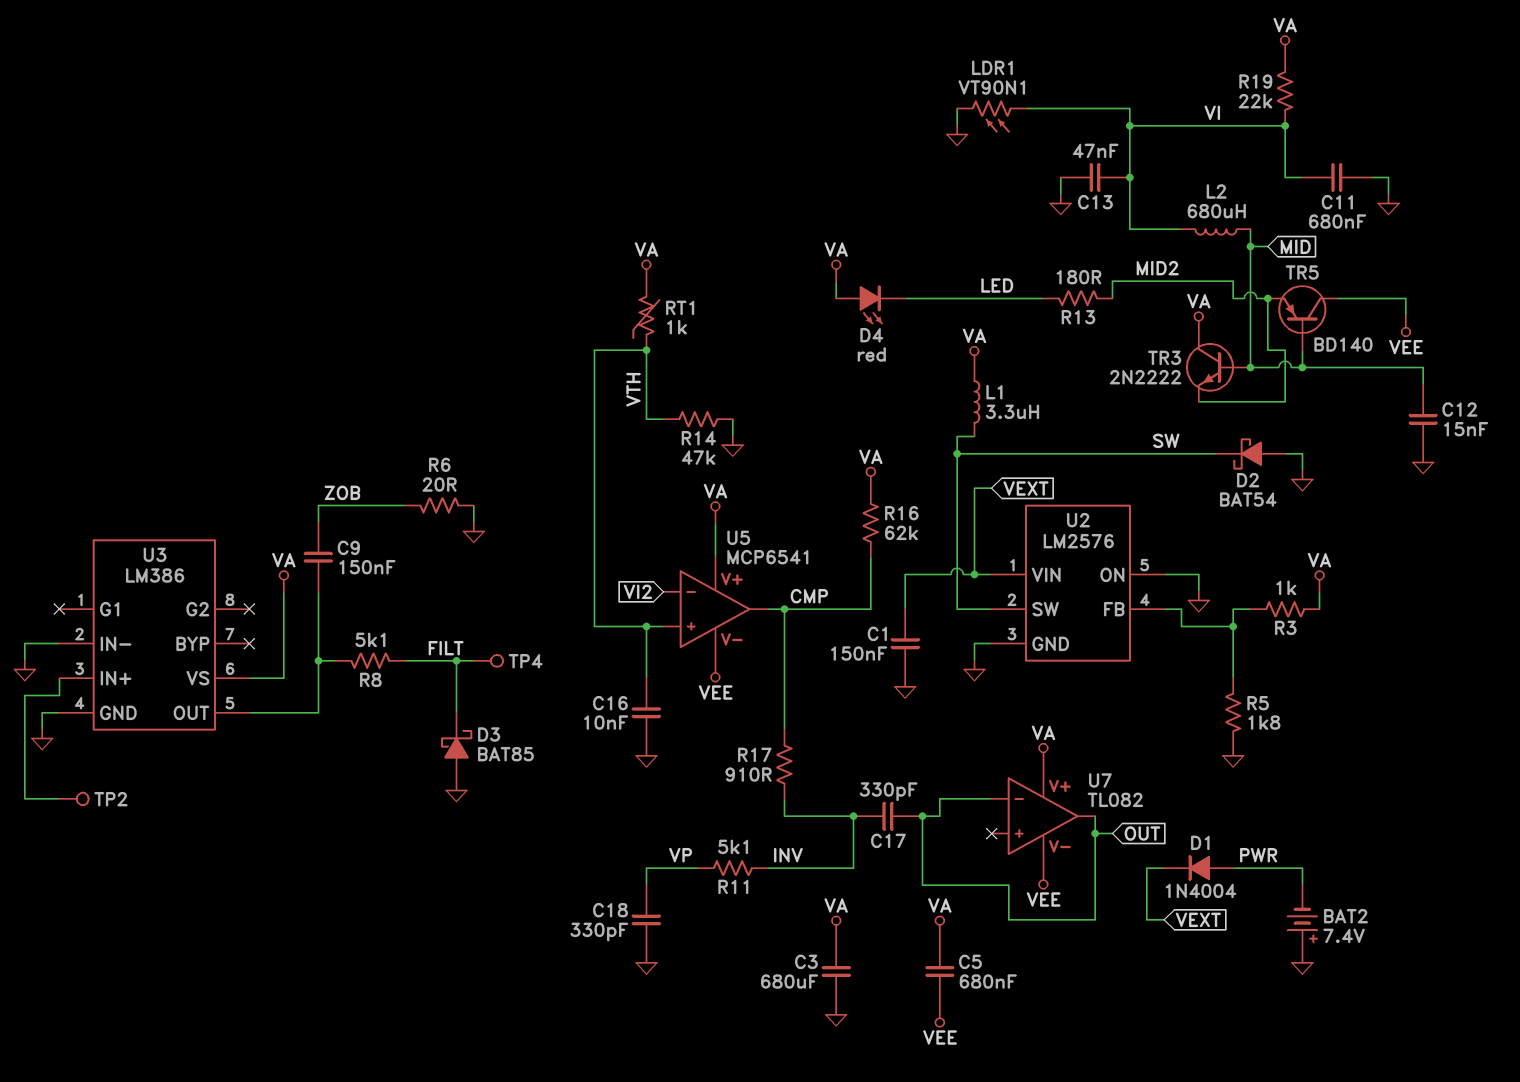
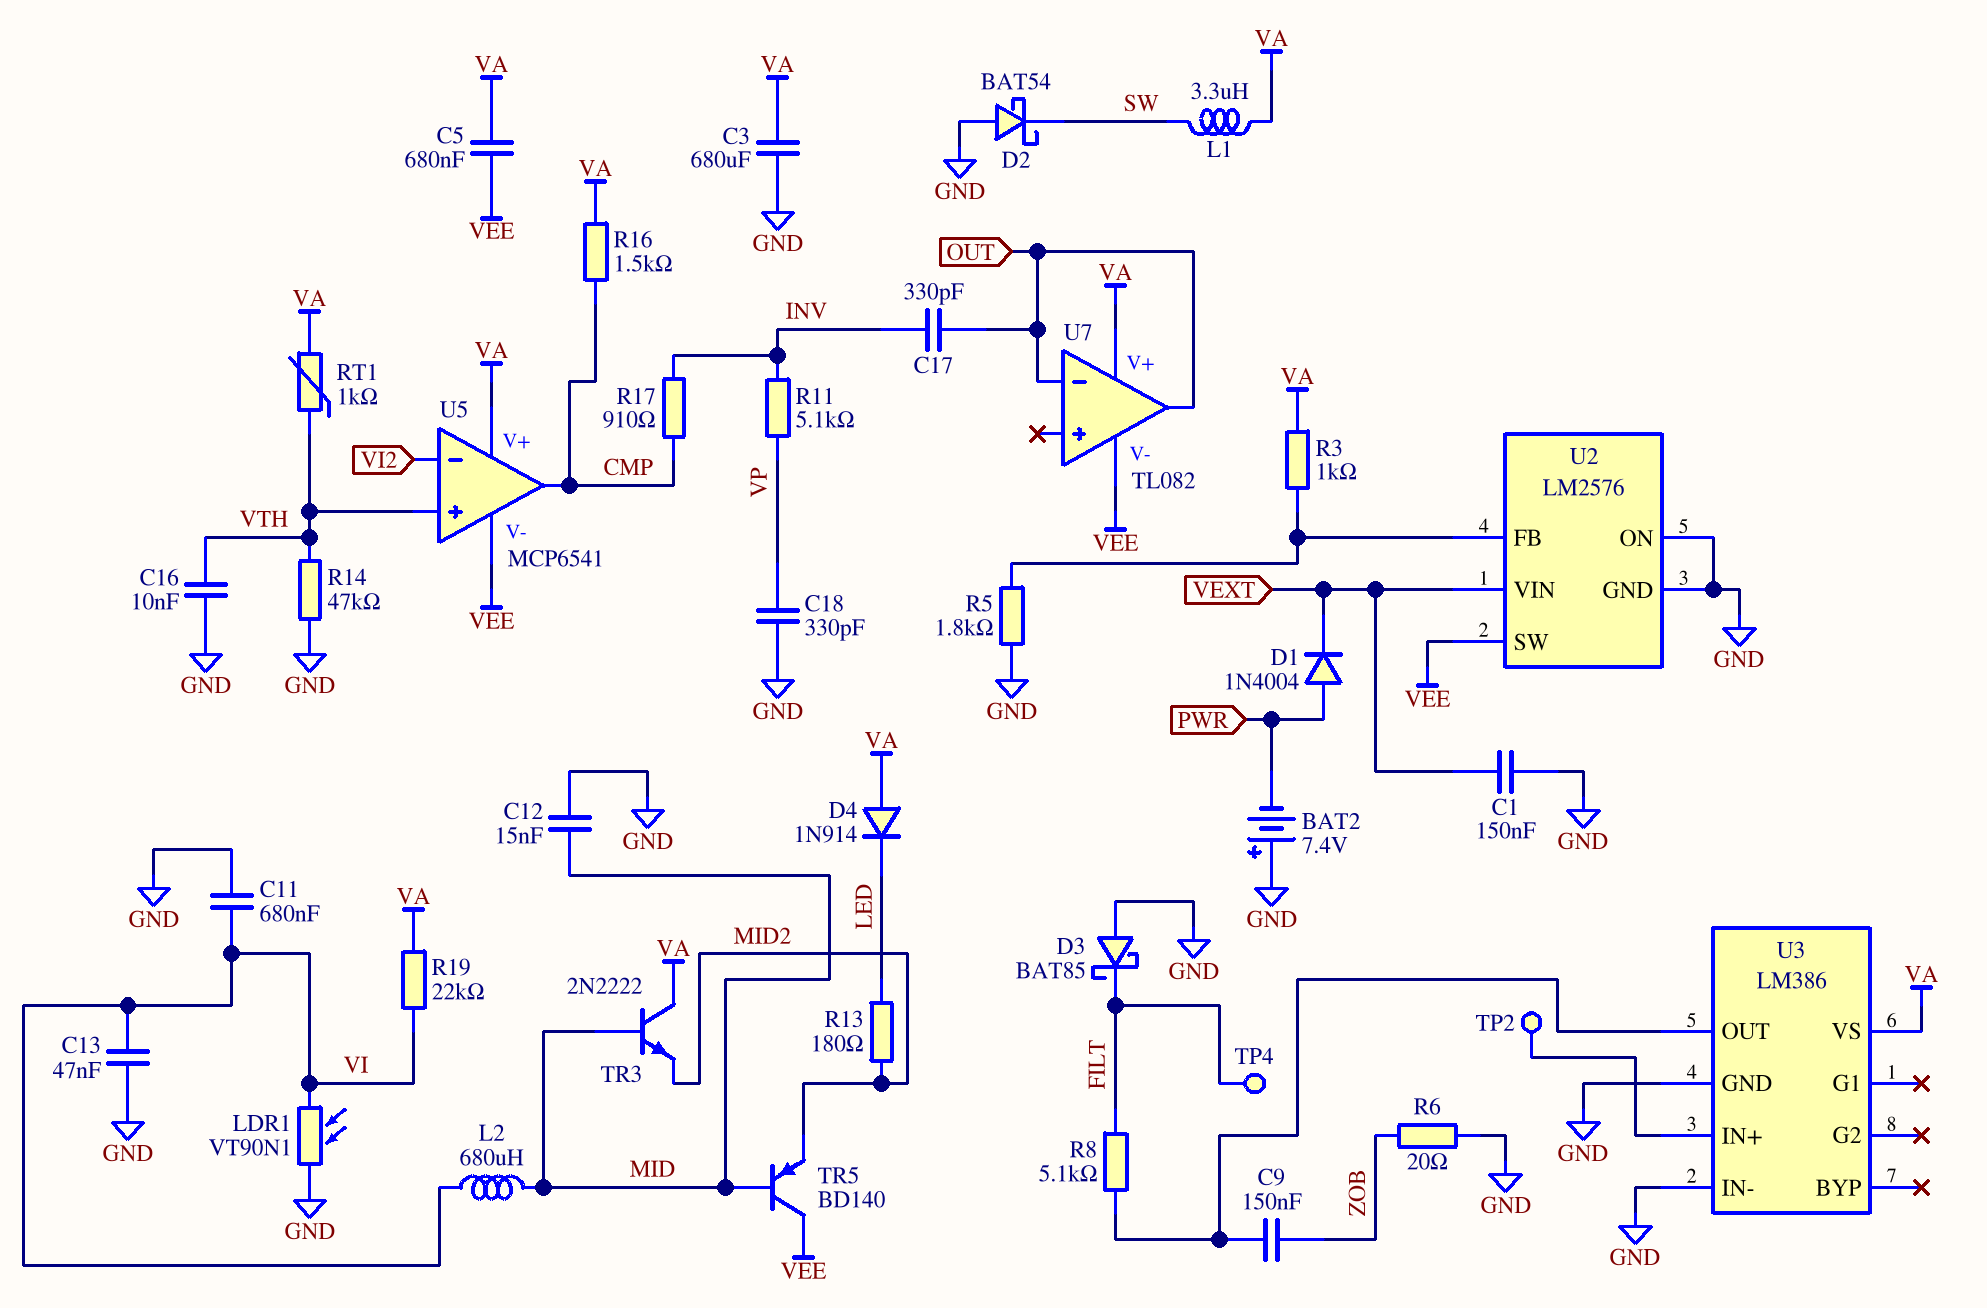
D4: LED red (A VA, K LED) -> diode 1N914 (A VA, K LED)
R16: 62k (CMP, VA) -> 1.5k (CMP, VA)
U2 pin SW: SW -> VEE

